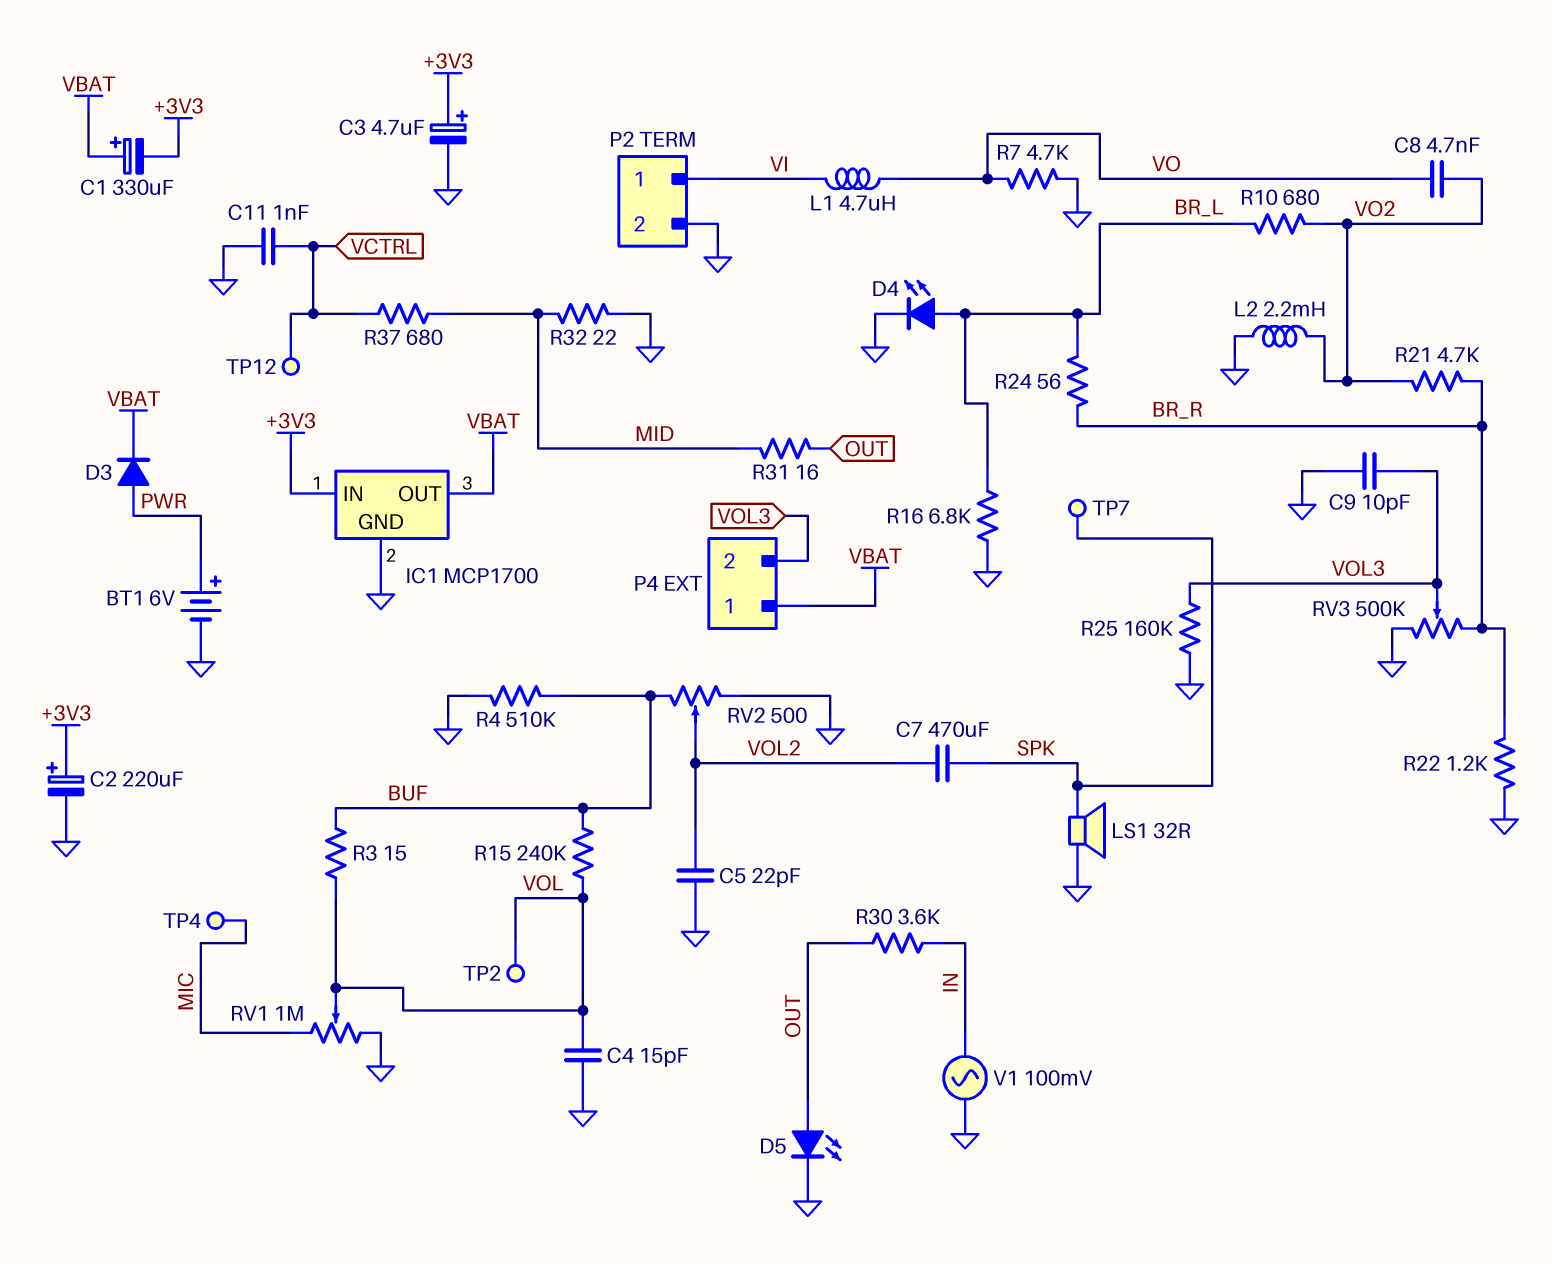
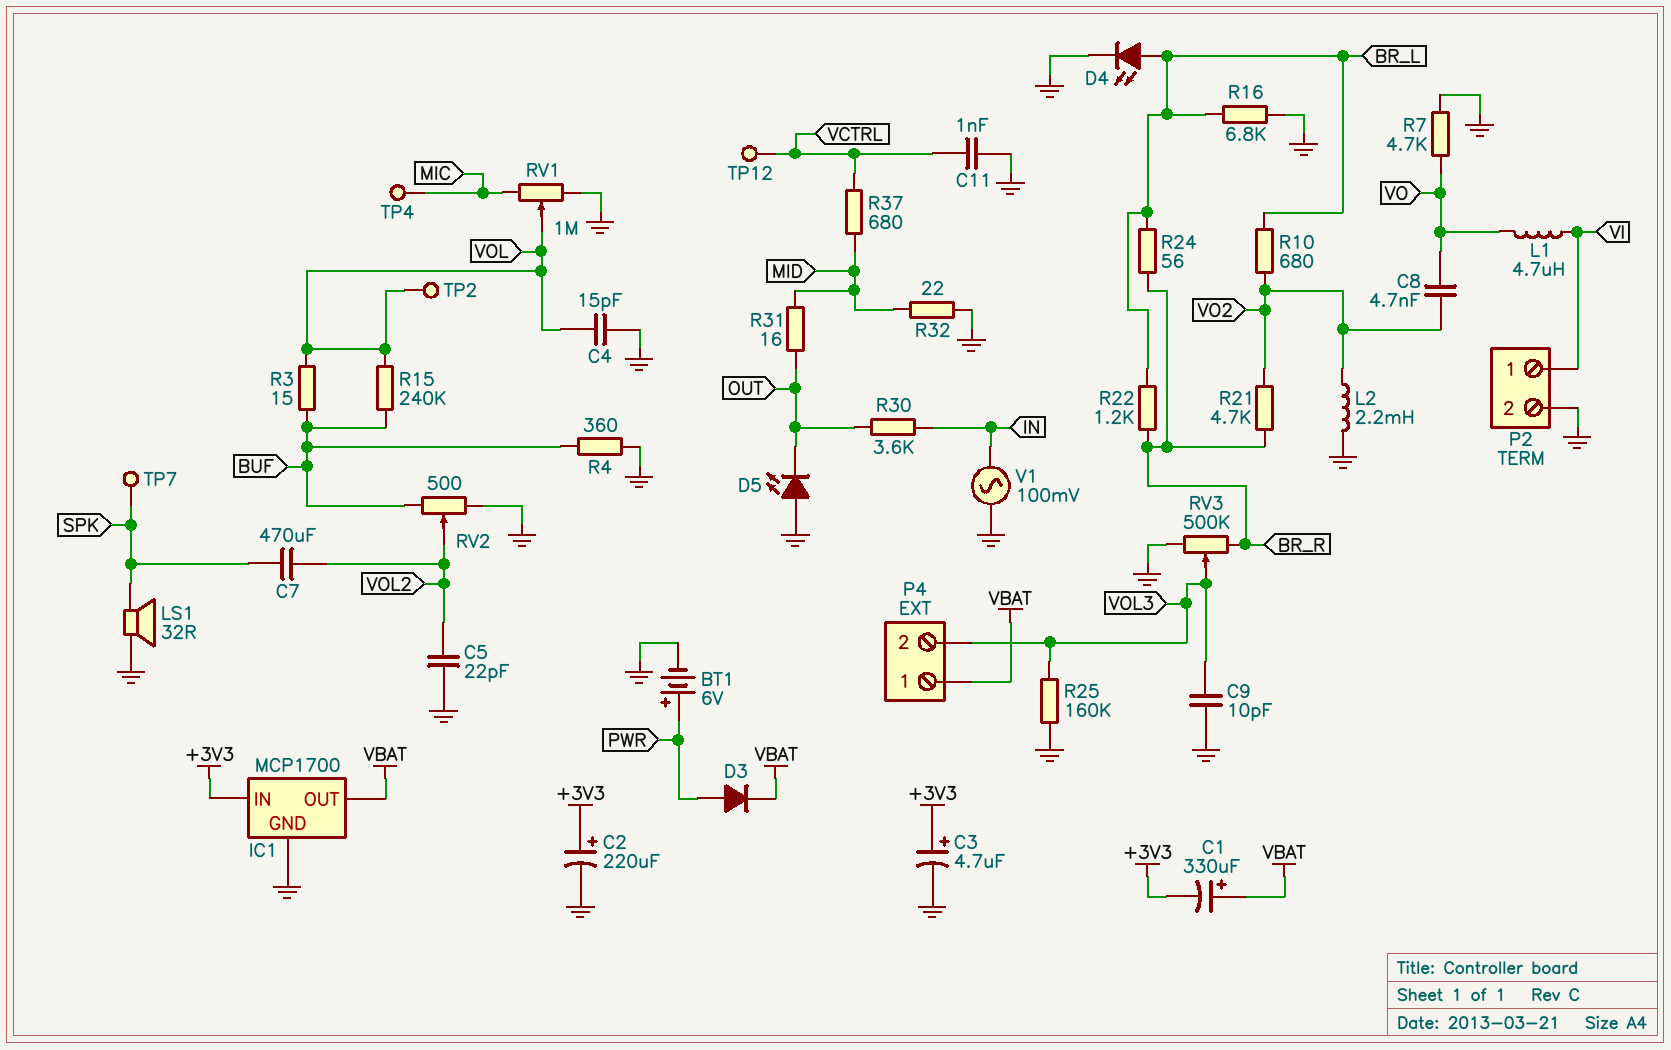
D5: LED (A OUT, K GND) -> LED (A GND, K OUT)
R4: 510k (BUF, GND) -> 360 (BUF, GND)
R22: 1.2k (BR_R, GND) -> 1.2k (BR_L, BR_R)

